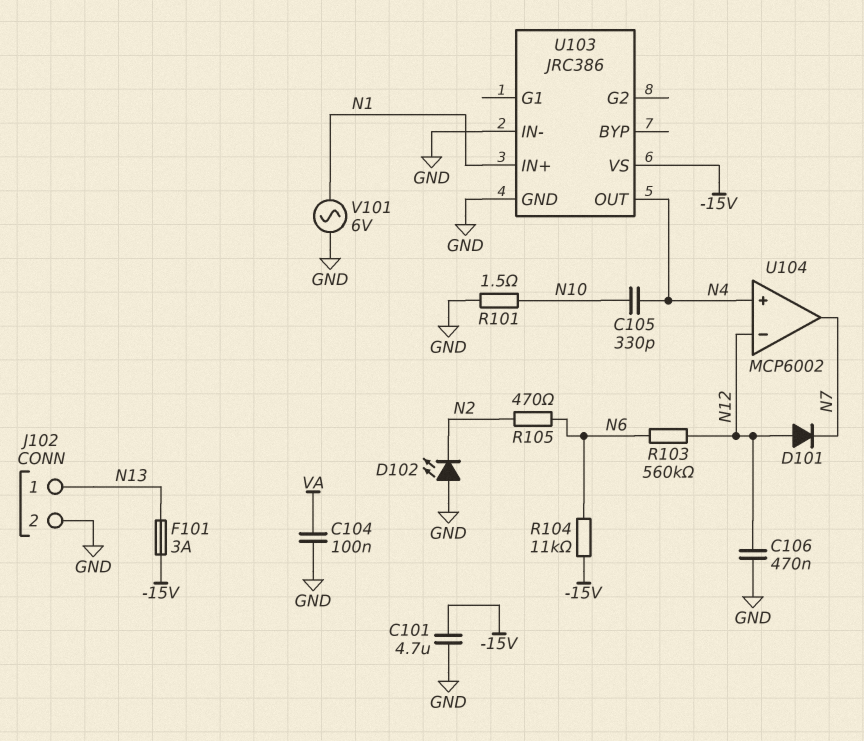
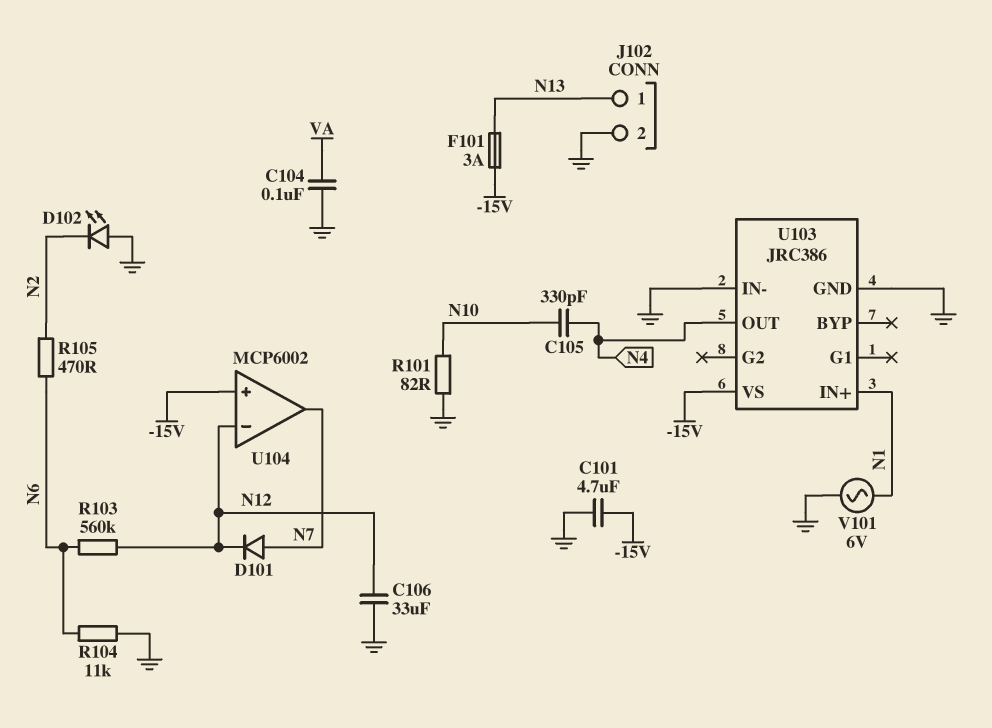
C106: 470nF (GND, N12) -> 33uF (GND, N12)
D101: diode (A N12, K N7) -> diode (A N7, K N12)
R101: 1.5 (GND, N10) -> 82 (GND, N10)
R104: 11k (-15V, N6) -> 11k (GND, N6)
U104 pin in+: N4 -> -15V

